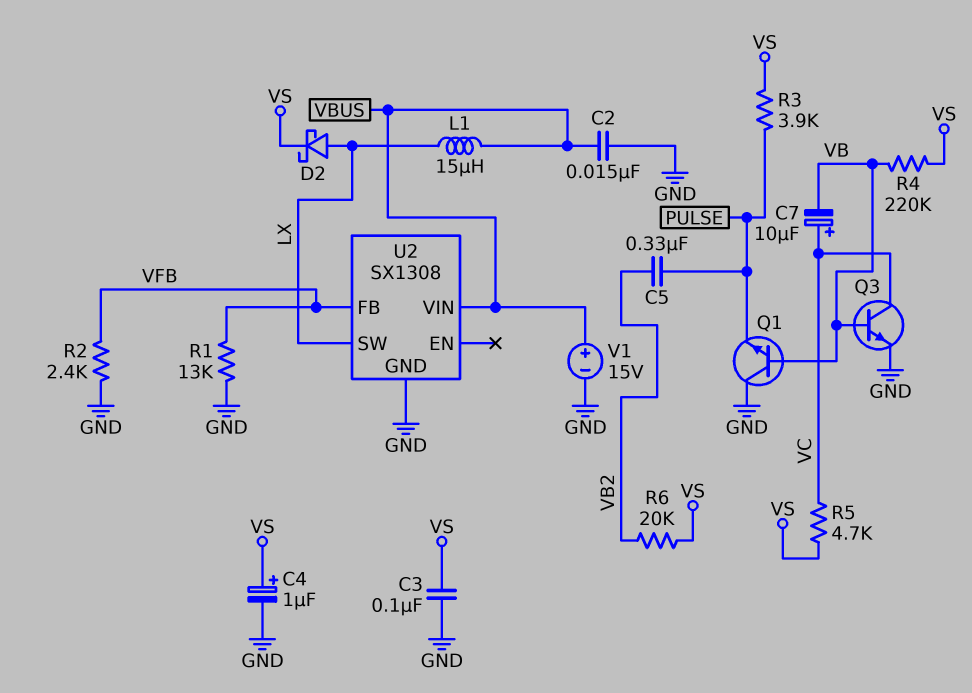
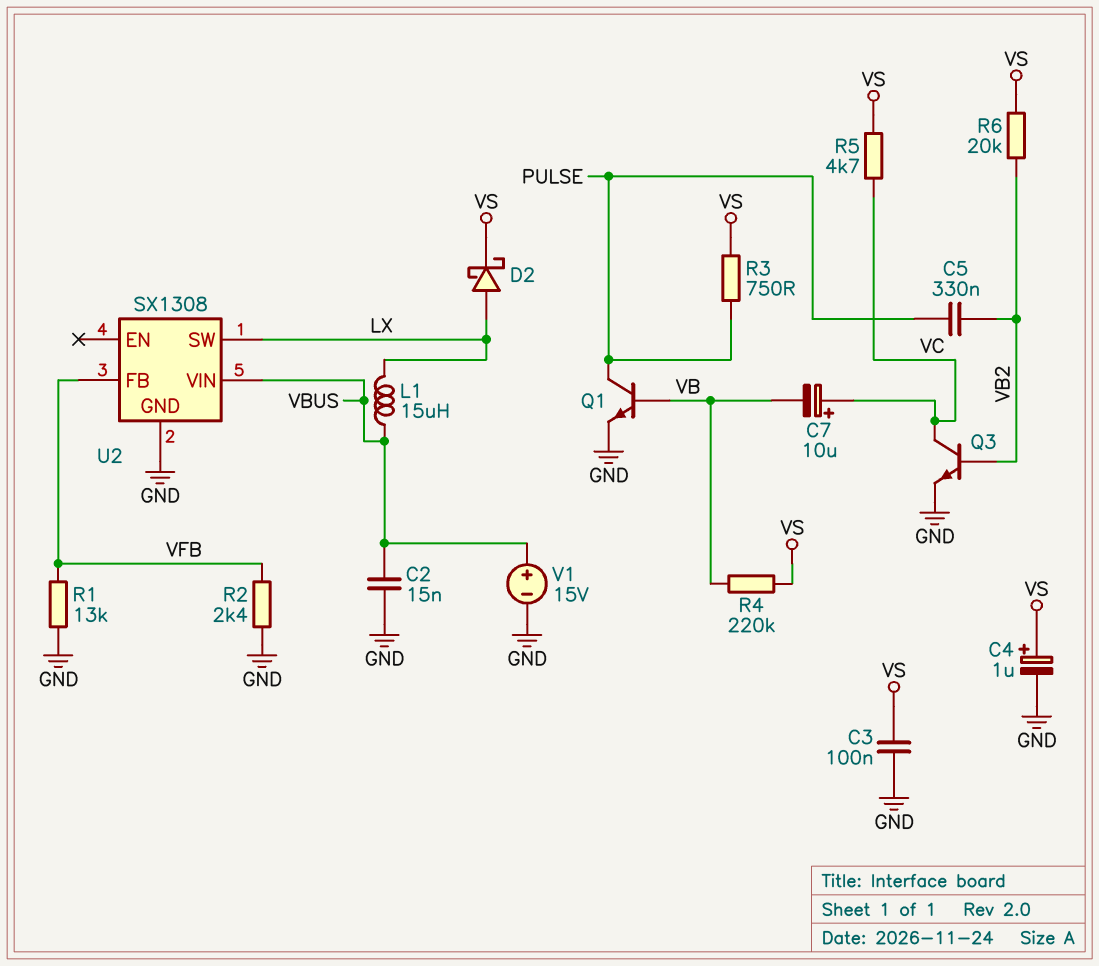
Q1: NPN (B VB, C GND, E PULSE) -> NPN (B VB, C PULSE, E GND)
Q3: NPN (B VB, C VC, E GND) -> NPN (B VB2, C VC, E GND)
R3: 3.9k (PULSE, VS) -> 750 (PULSE, VS)

